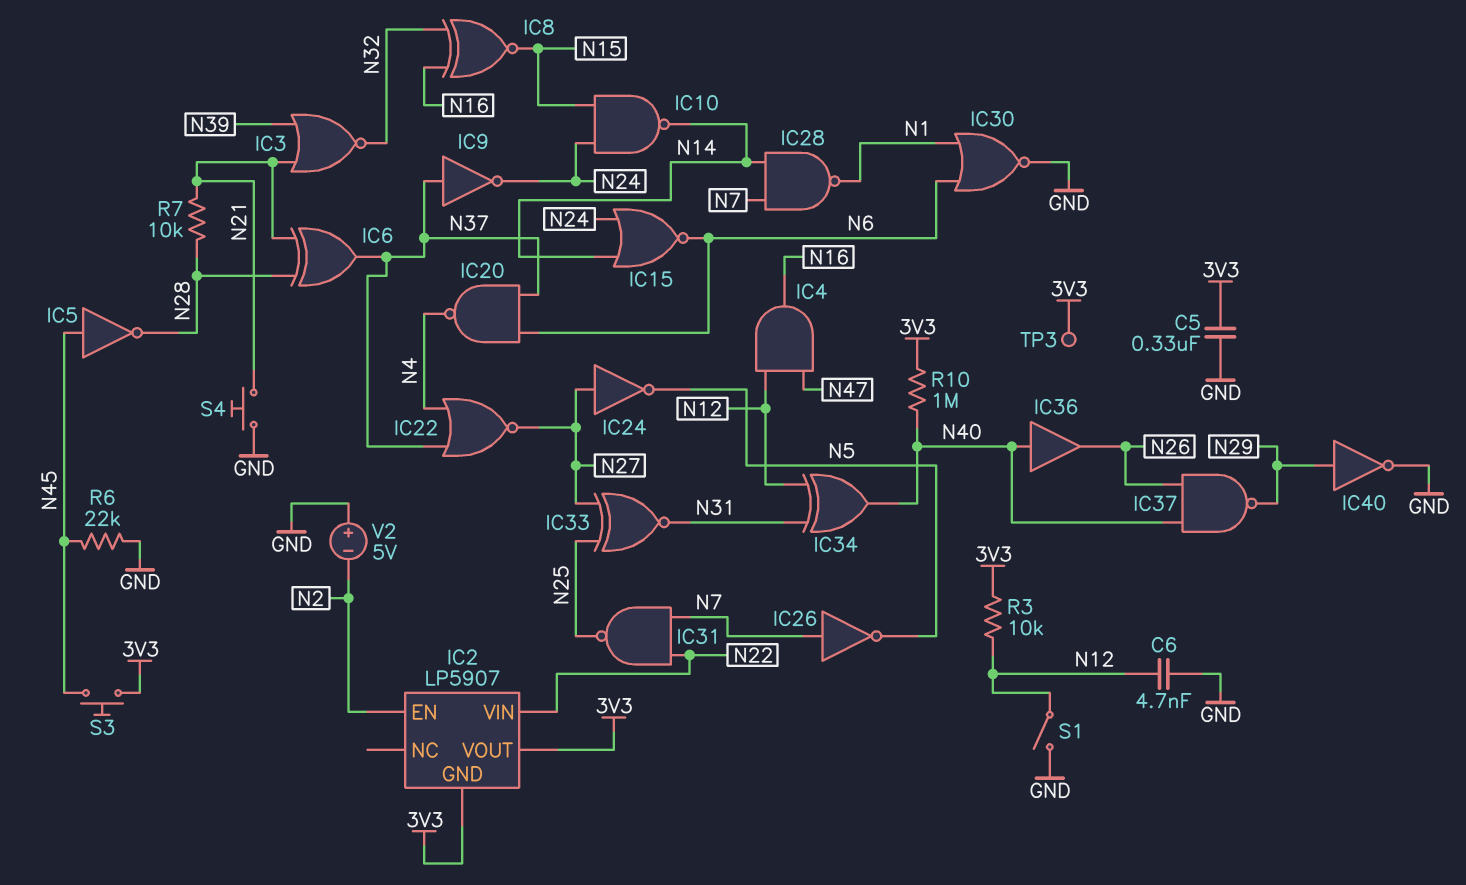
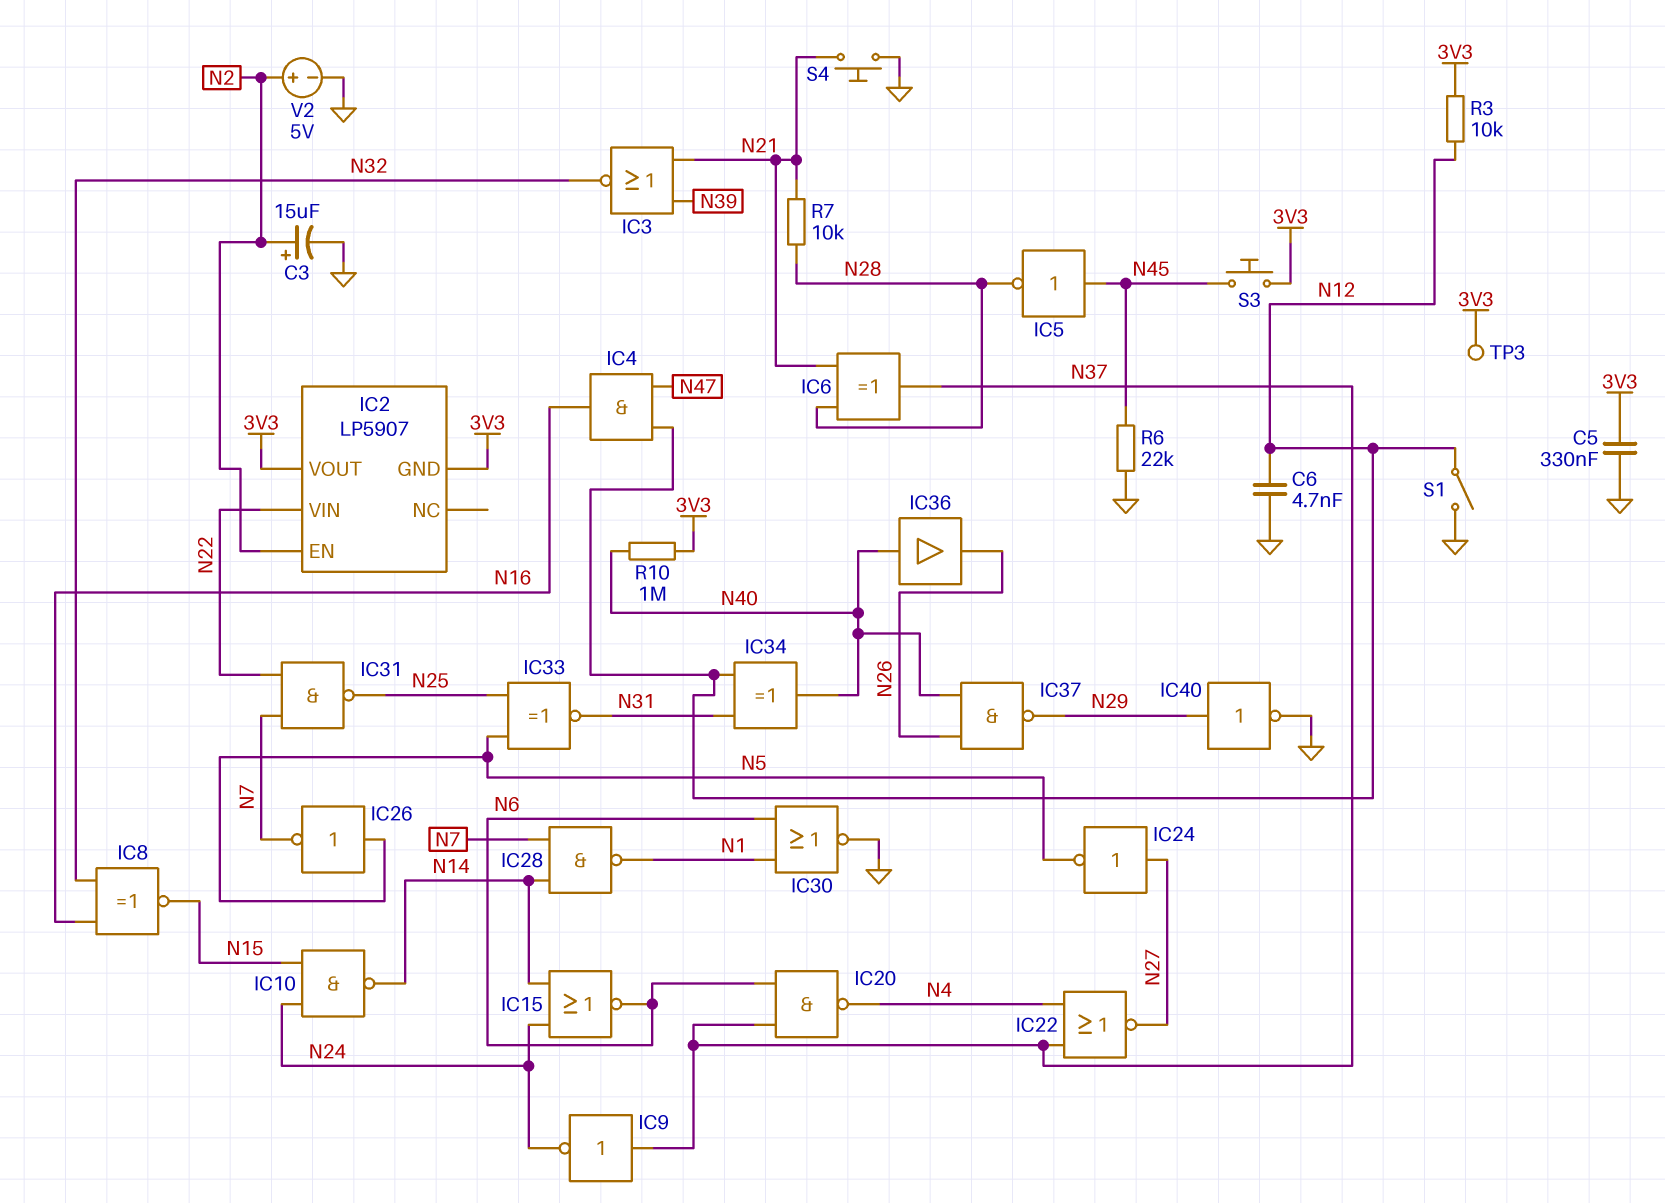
C3: none -> 15uF (plus N2, minus GND)
IC26: NOT (in N7, out N5) -> NOT (in N5, out N7)
IC33: XNOR (in N25, in N27, out N31) -> XNOR (in N5, in N25, out N31)
V2: 5V (plus GND, minus N2) -> 5V (plus N2, minus GND)

